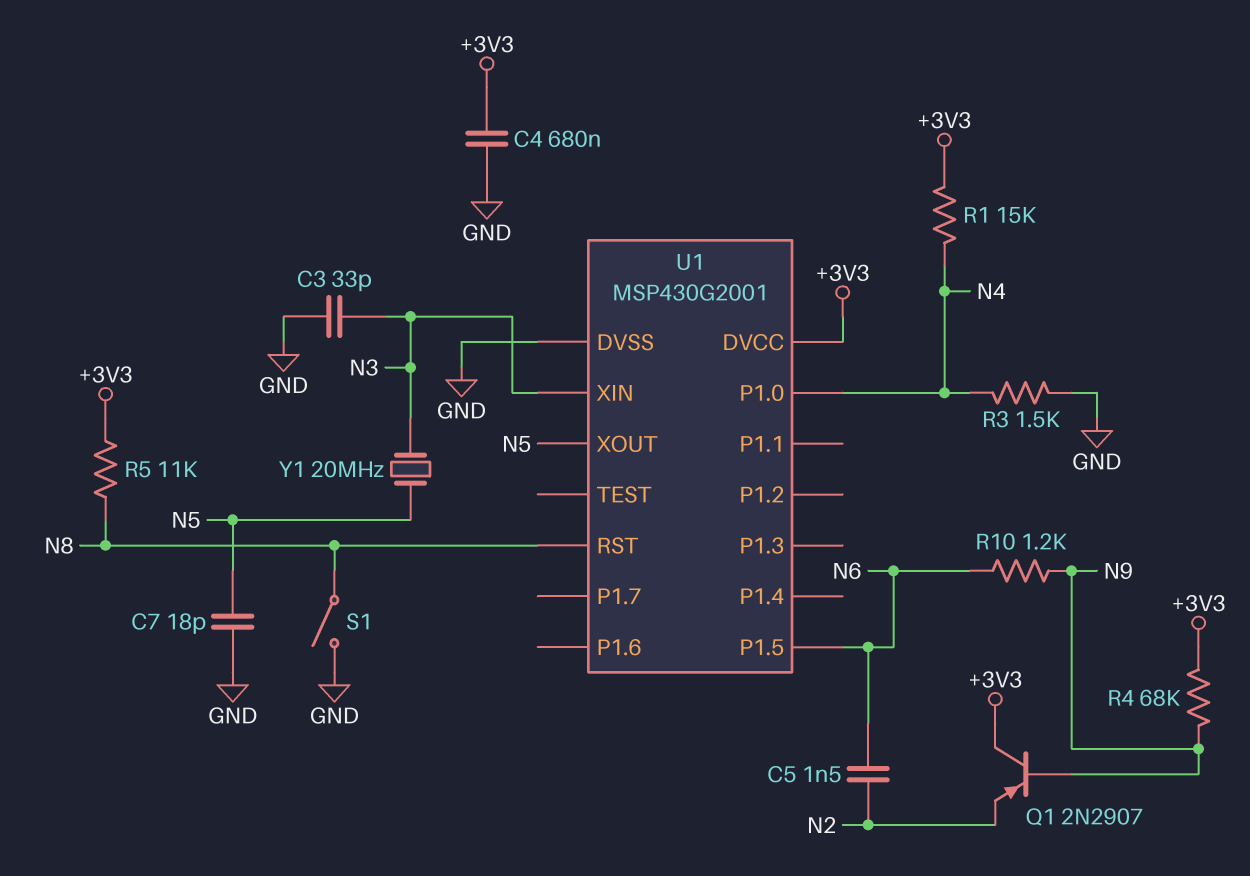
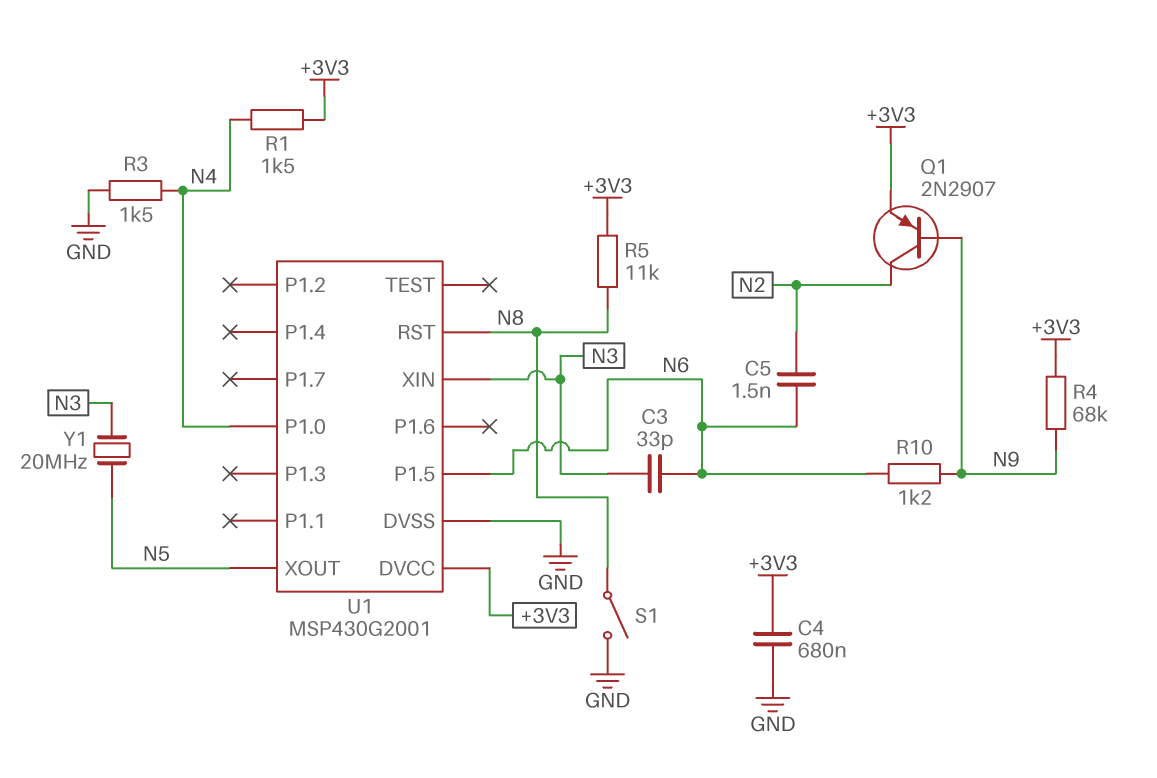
C3: 33pF (GND, N3) -> 33pF (N3, N6)
C7: 18pF (GND, N5) -> none
Q1: PNP 2N2907 (B N9, C +3V3, E N2) -> PNP 2N2907 (B N9, C N2, E +3V3)
R1: 15k (+3V3, N4) -> 1.5k (+3V3, N4)

